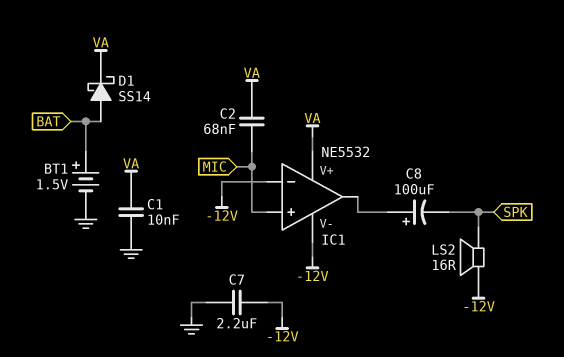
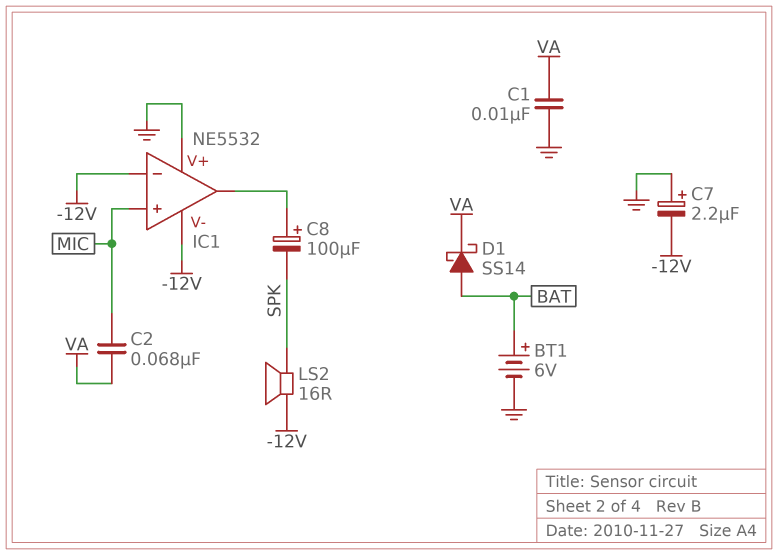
BT1: 1.5V (plus BAT, minus GND) -> 6V (plus BAT, minus GND)
C7: 2.2uF (-12V, GND) -> 2.2uF (plus GND, minus -12V)
IC1 pin V+: VA -> GND

